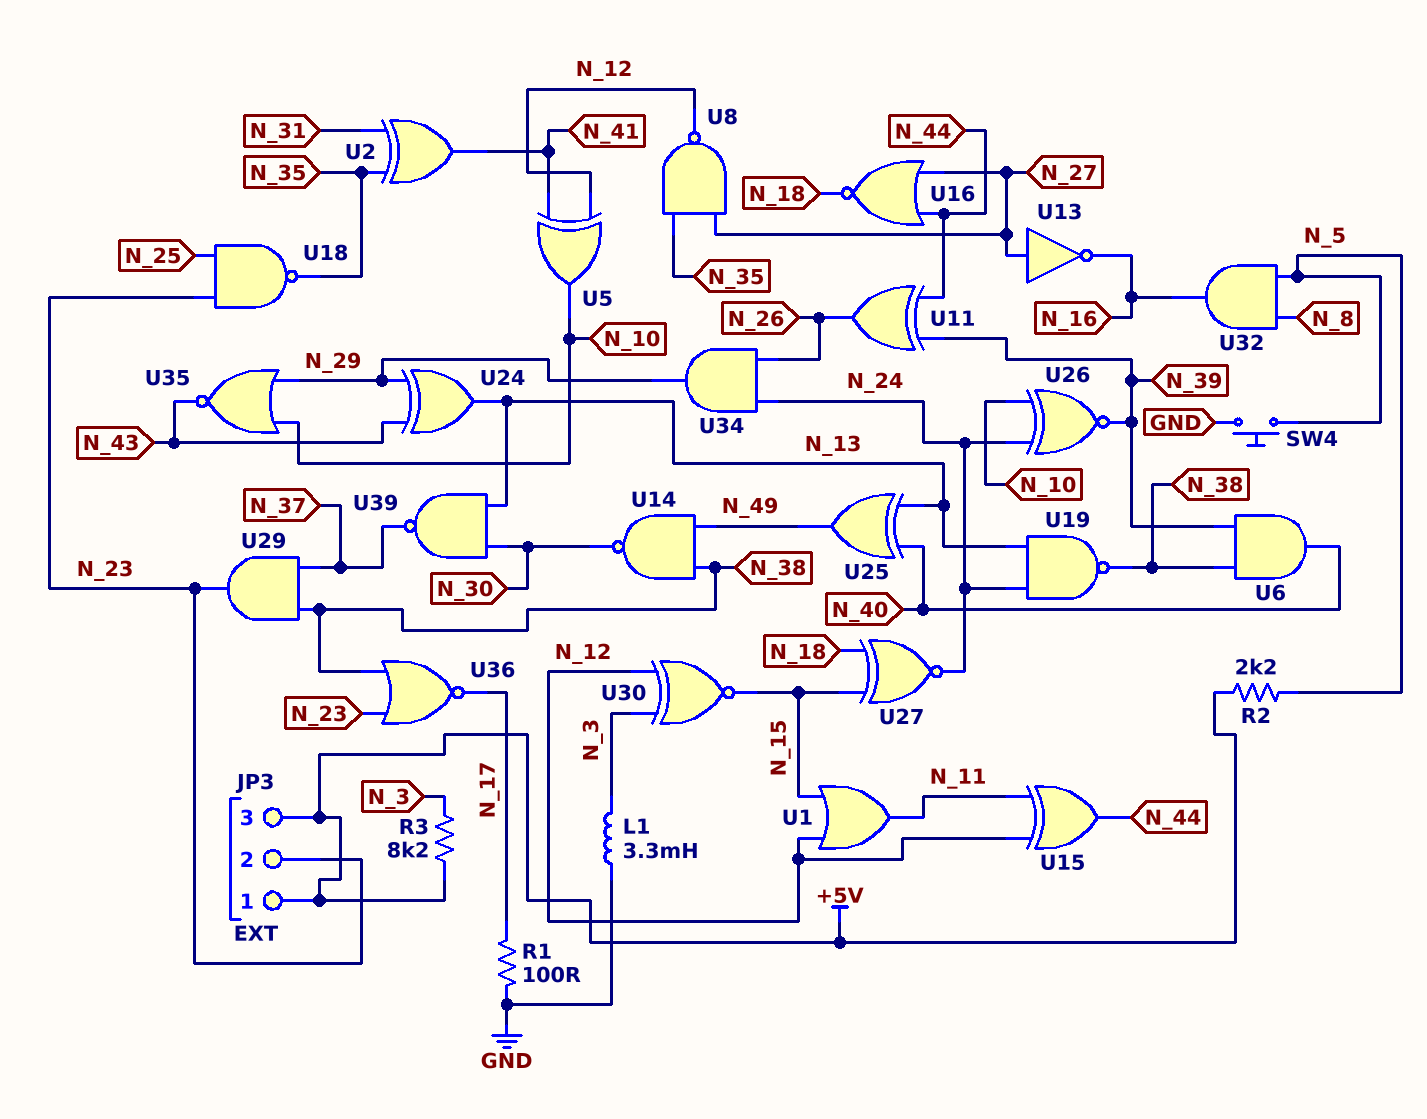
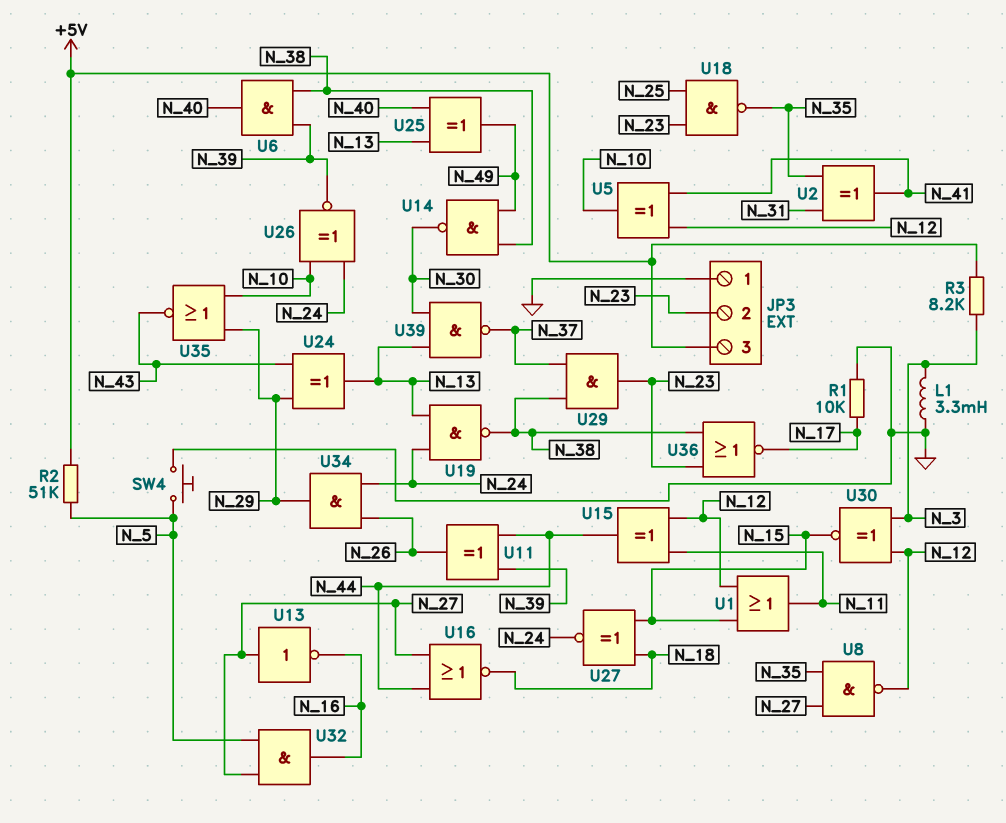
JP3 pin 1: +5V -> GND
R1: 100 (GND, N_17) -> 10k (GND, N_17)
R2: 2.2k (+5V, N_5) -> 51k (+5V, N_5)
U32: AND (in N_5, in N_8, out N_16) -> AND (in N_5, in N_27, out N_16)

